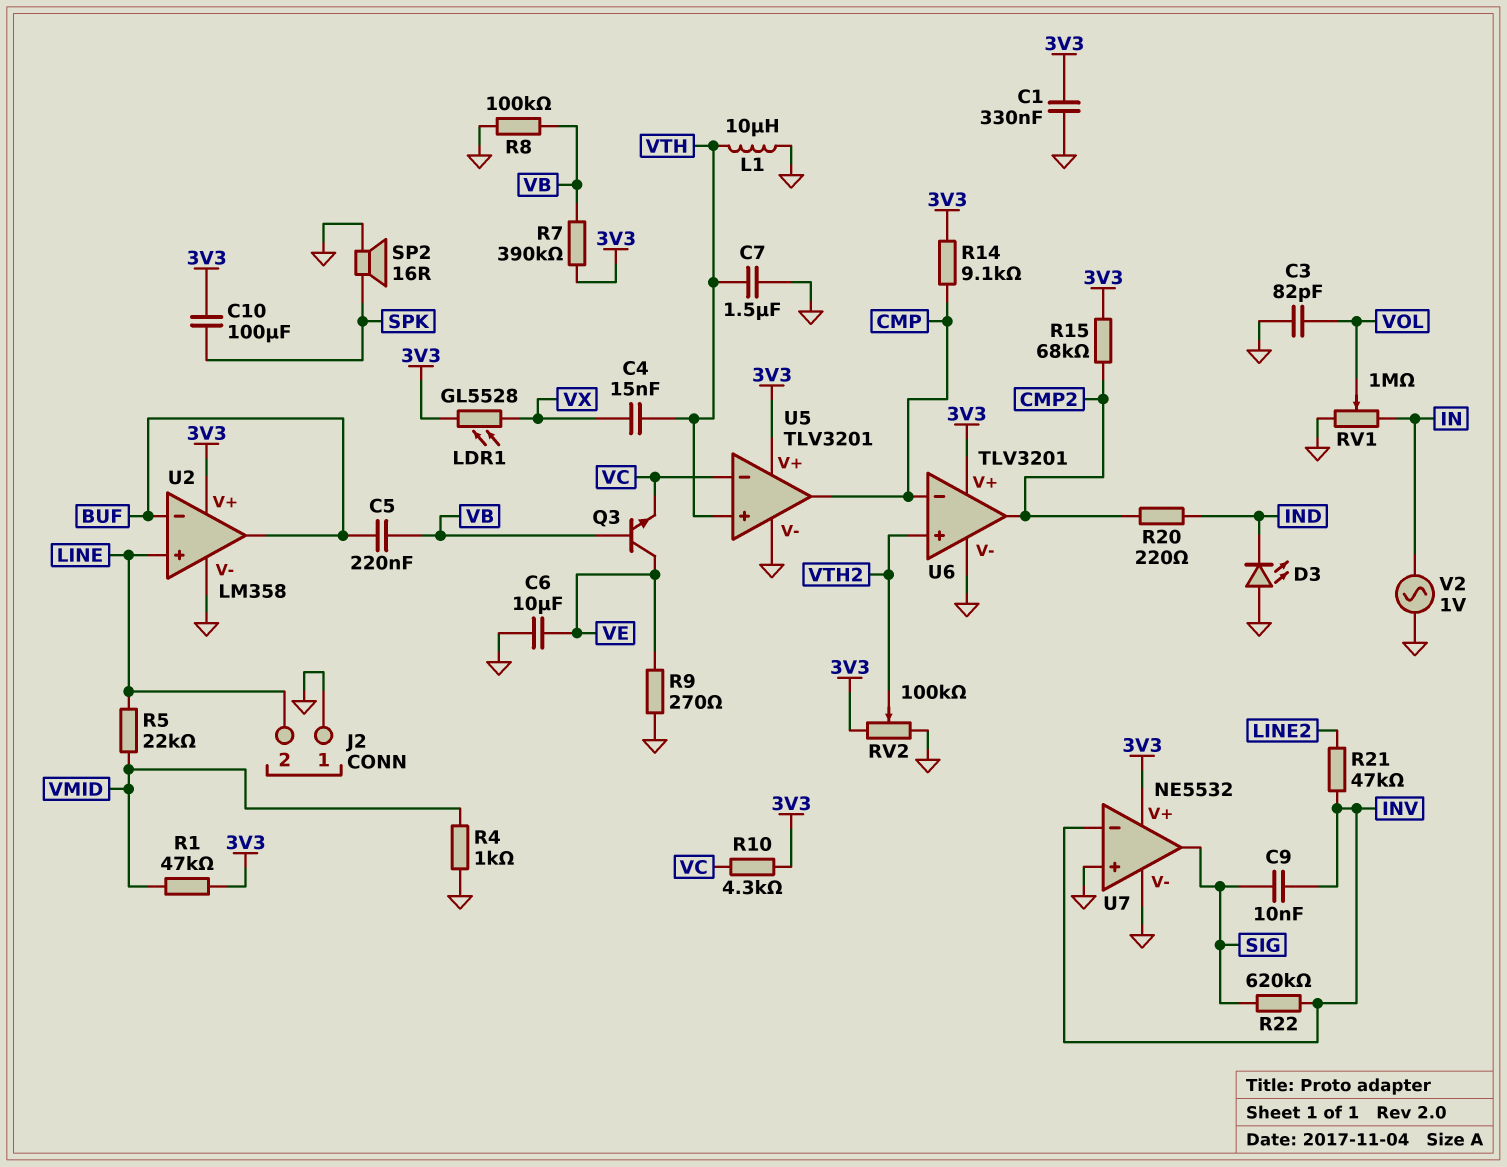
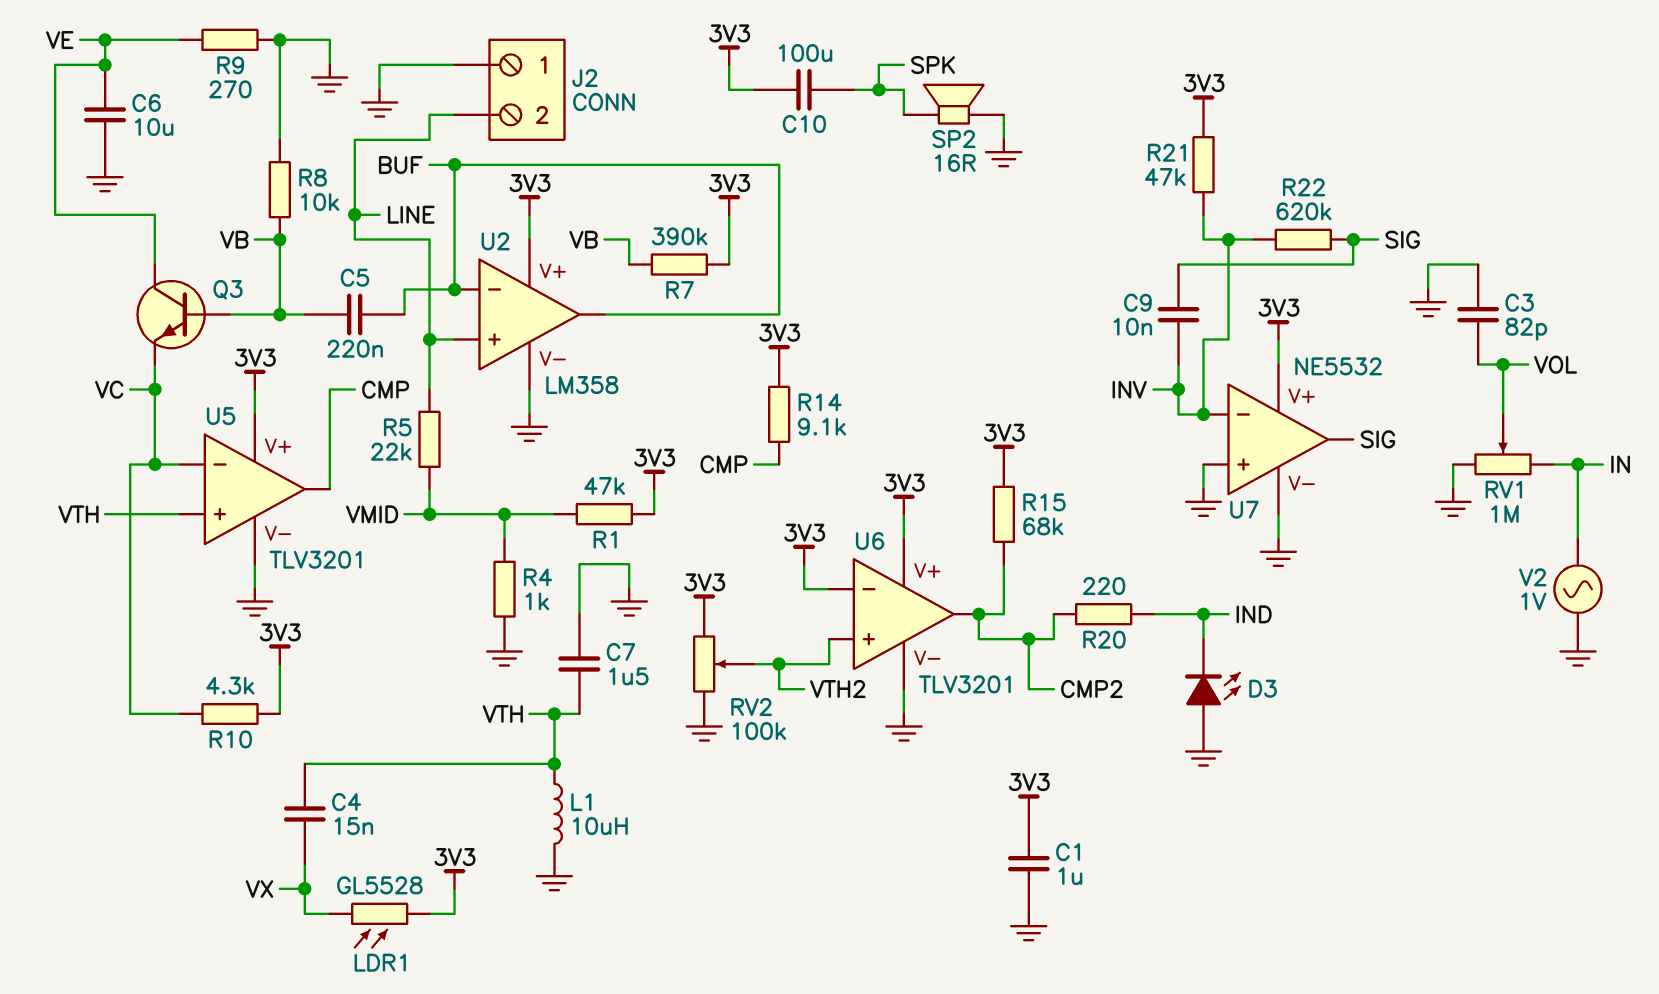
C1: 330nF (3V3, GND) -> 1uF (3V3, GND)
R8: 100k (GND, VB) -> 10k (GND, VB)
R21: 47k (INV, LINE2) -> 47k (3V3, INV)
U6 pin in-: CMP -> 3V3

